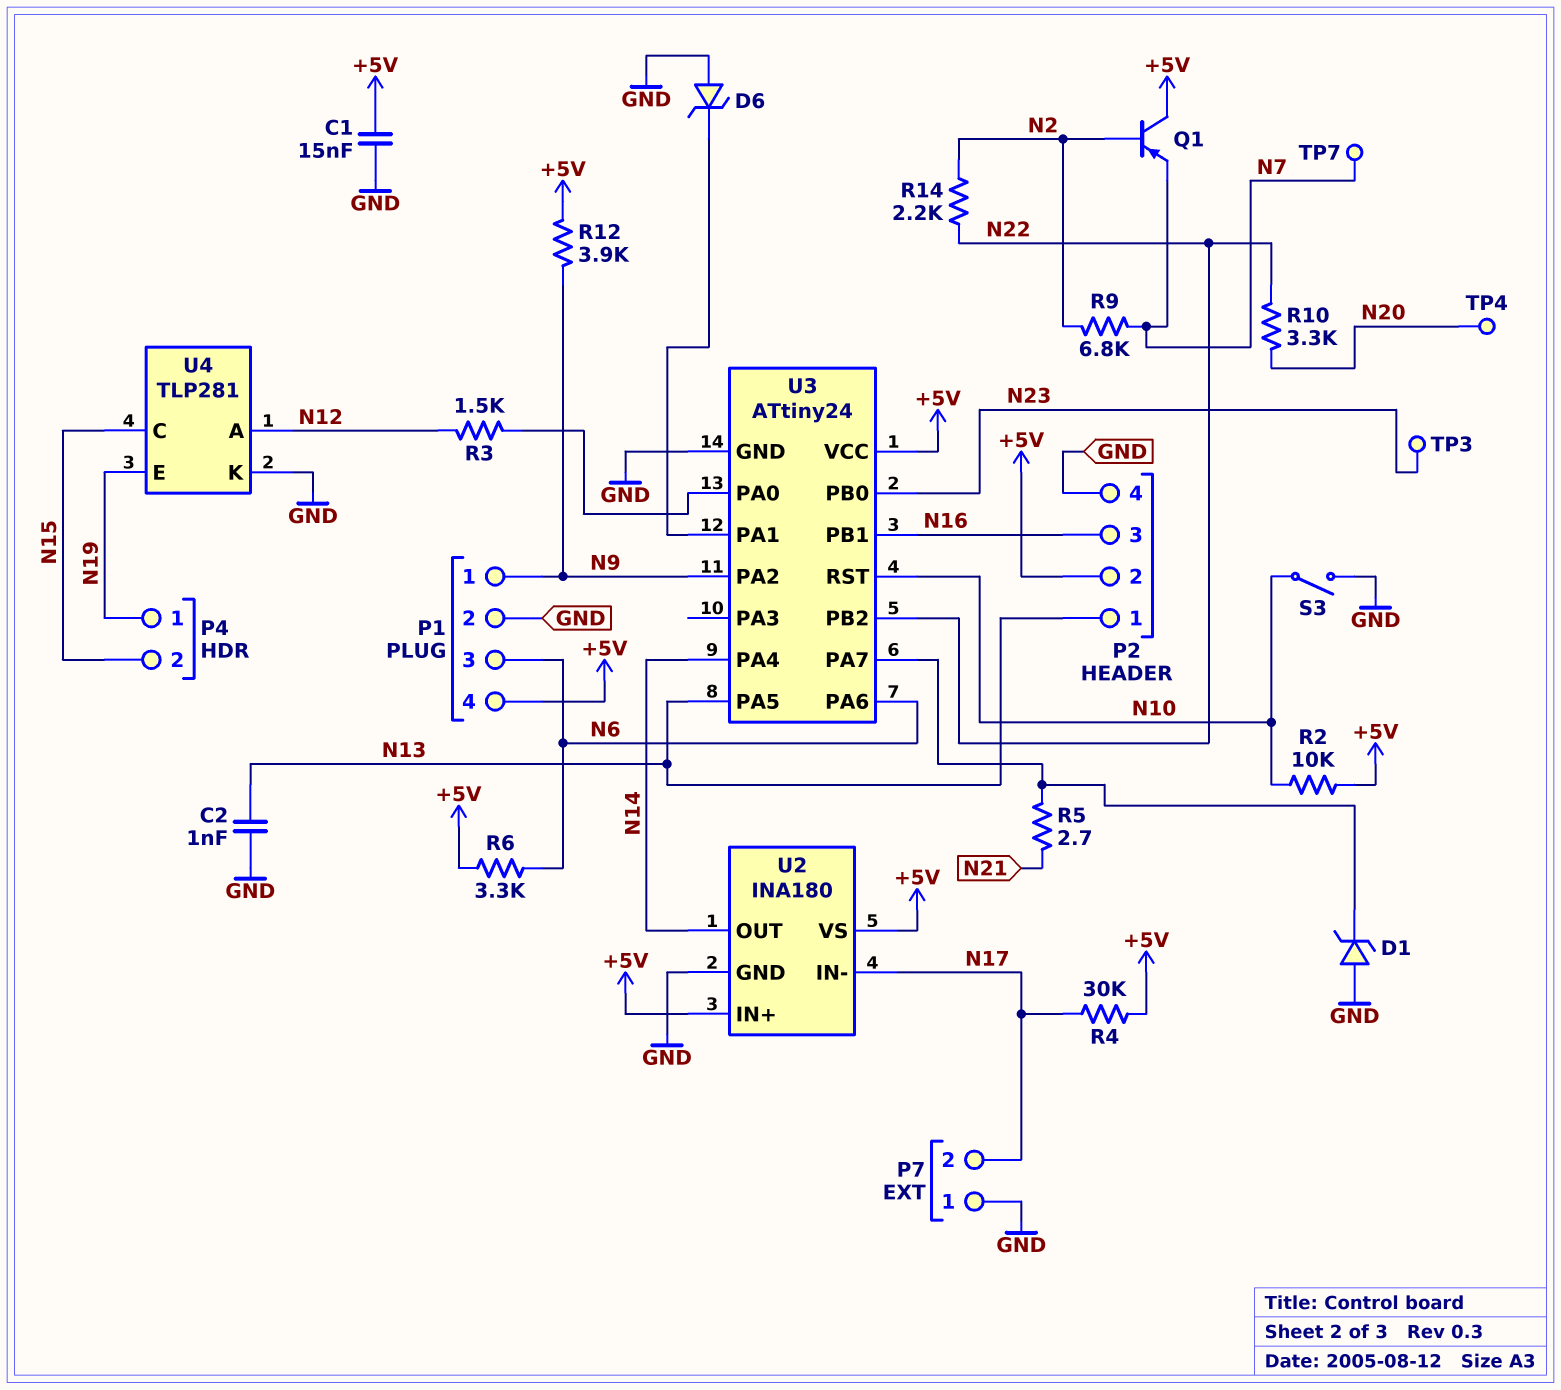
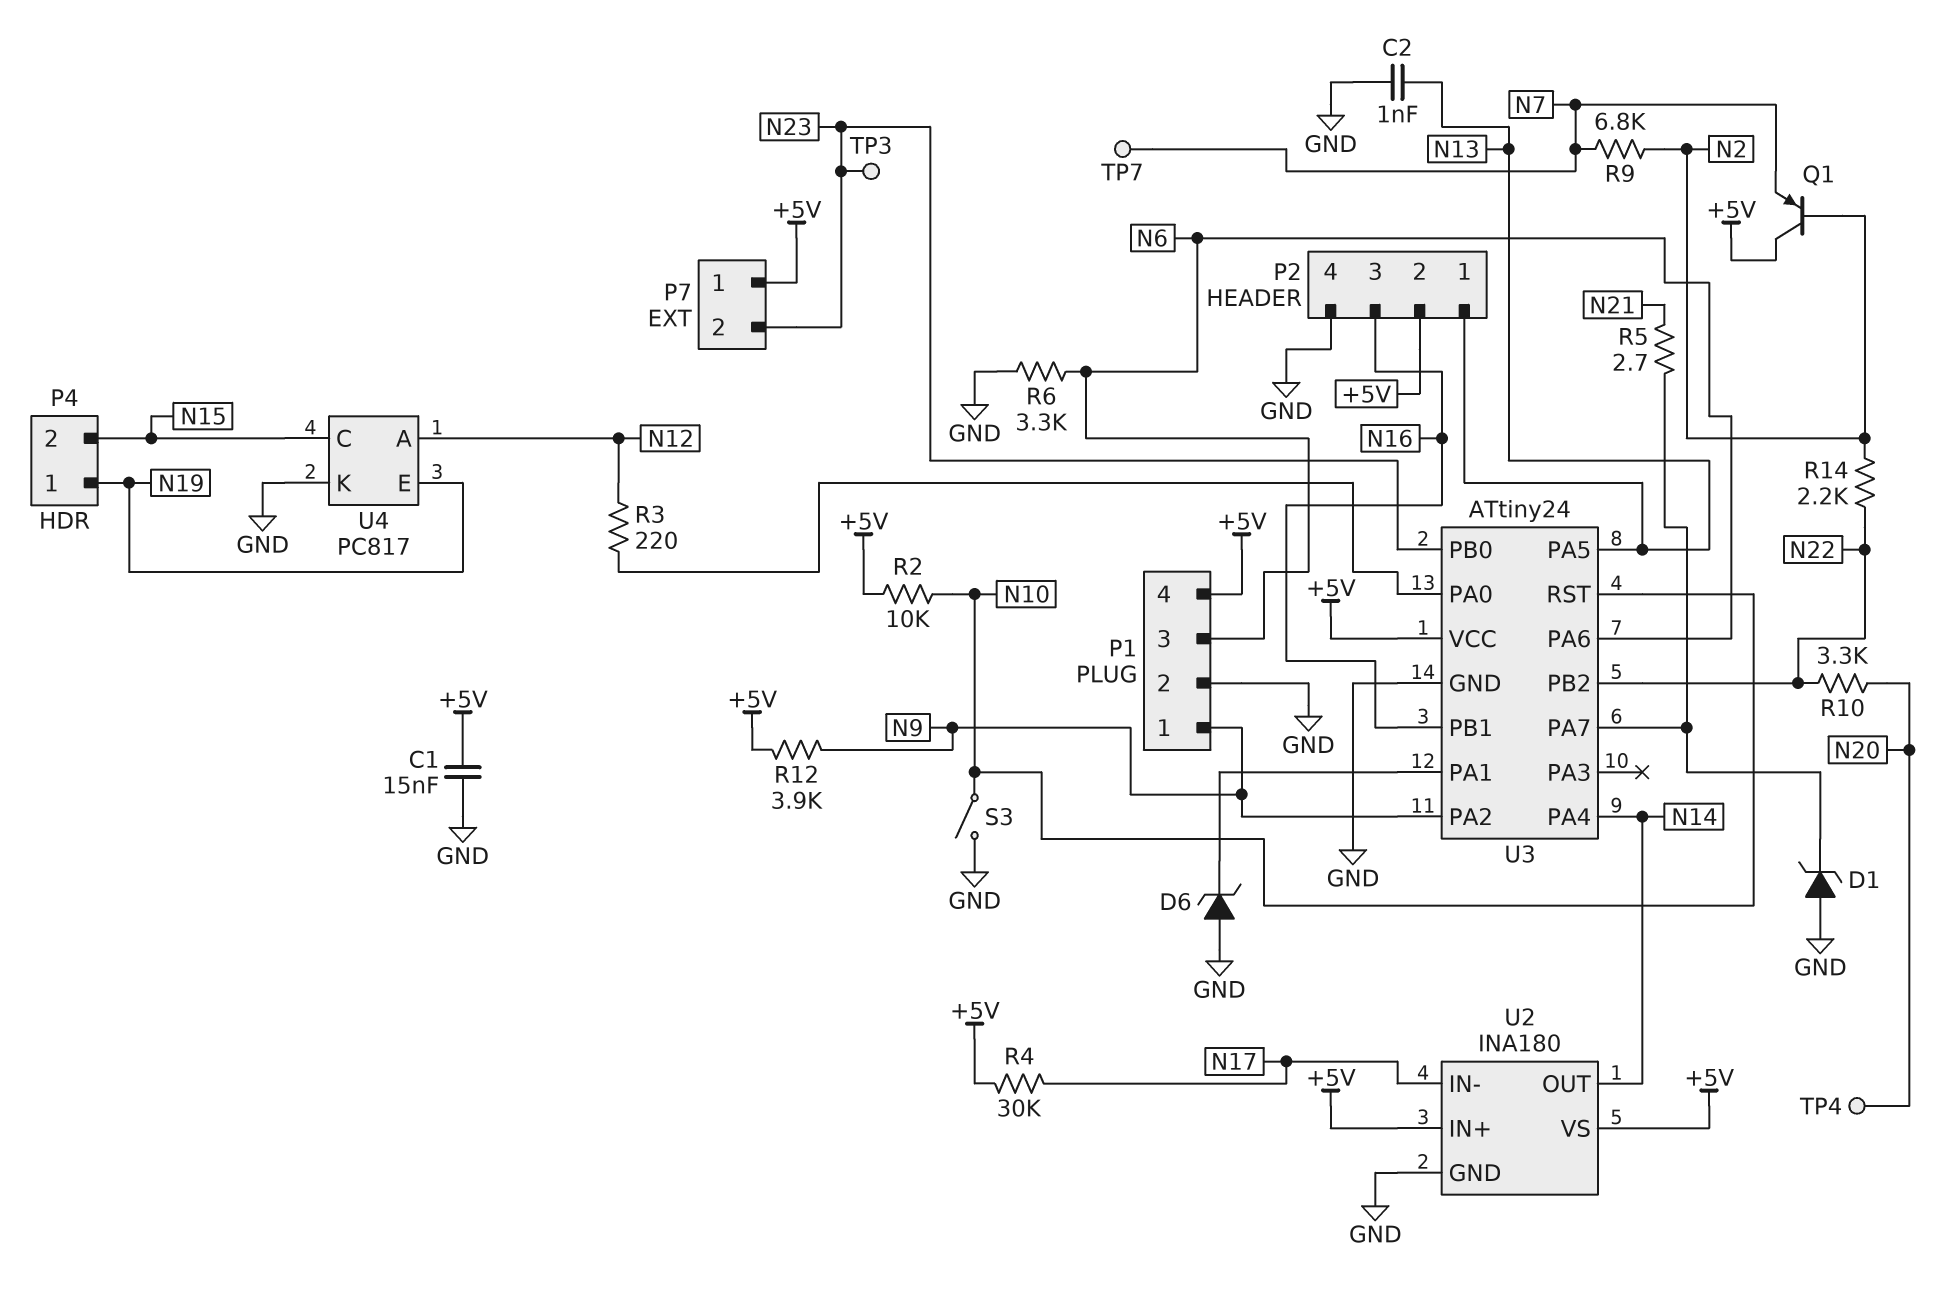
P7 pin 1: GND -> +5V
P7 pin 2: N17 -> N23
R3: 1.5k (N12, U3/PA0) -> 220 (N12, U3/PA0)
R6: 3.3k (+5V, N6) -> 3.3k (GND, N6)
U4: TLP281 -> PC817

